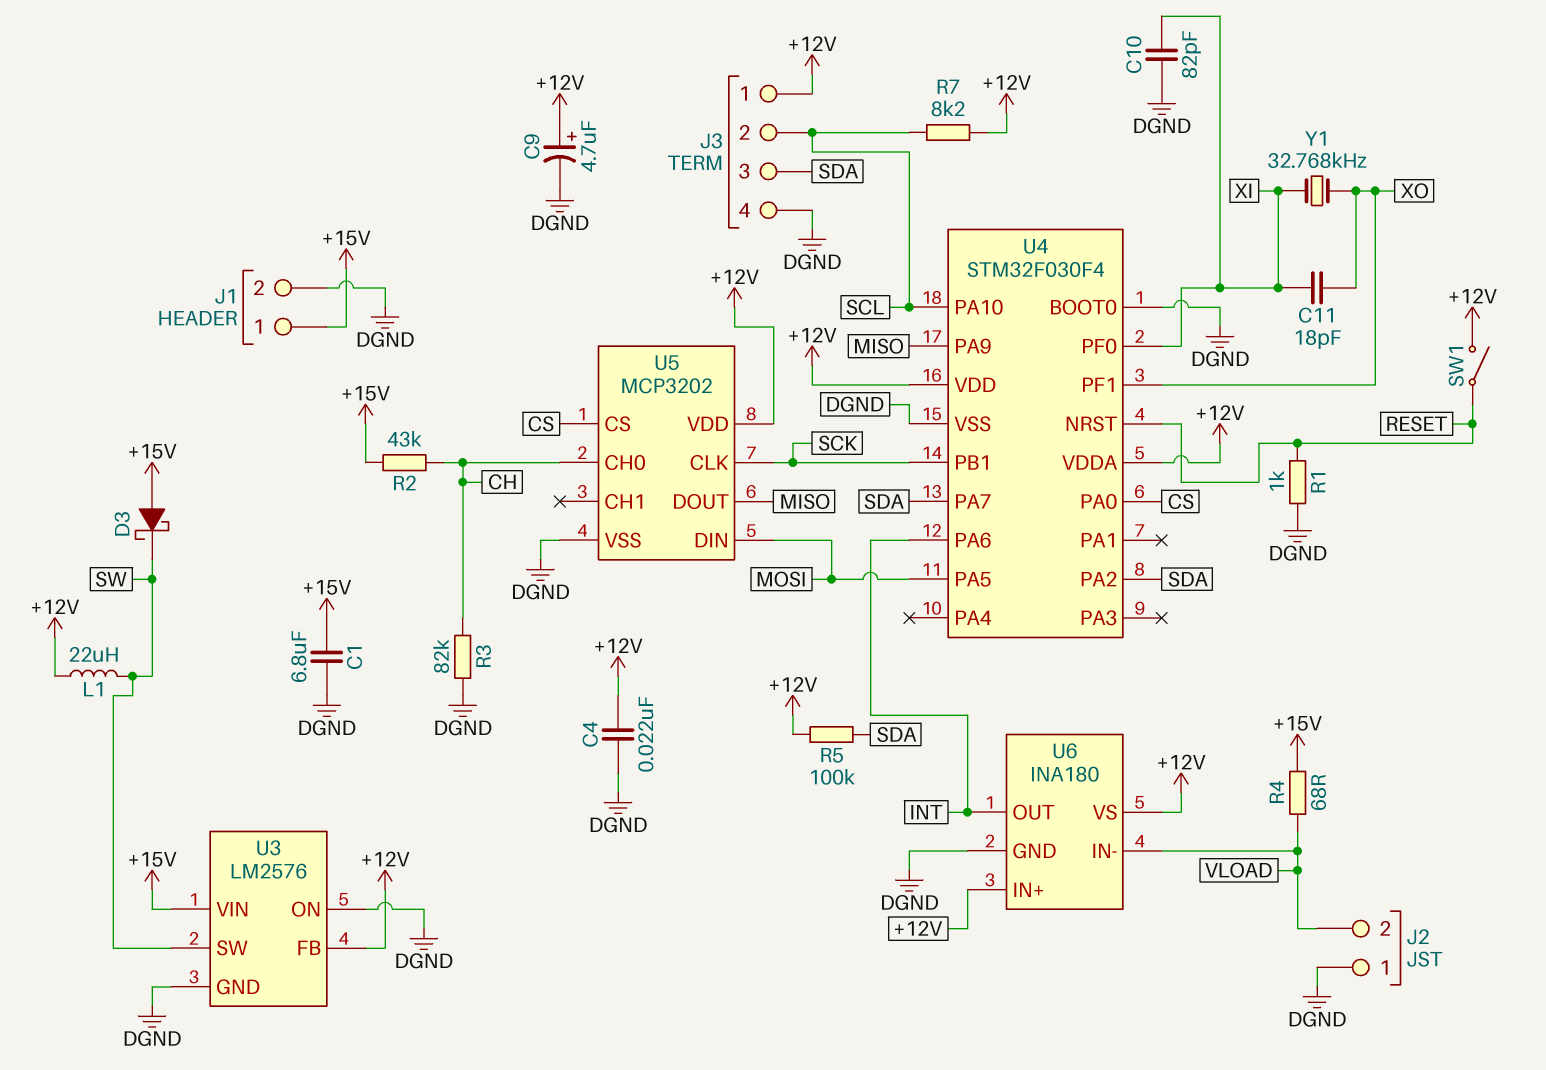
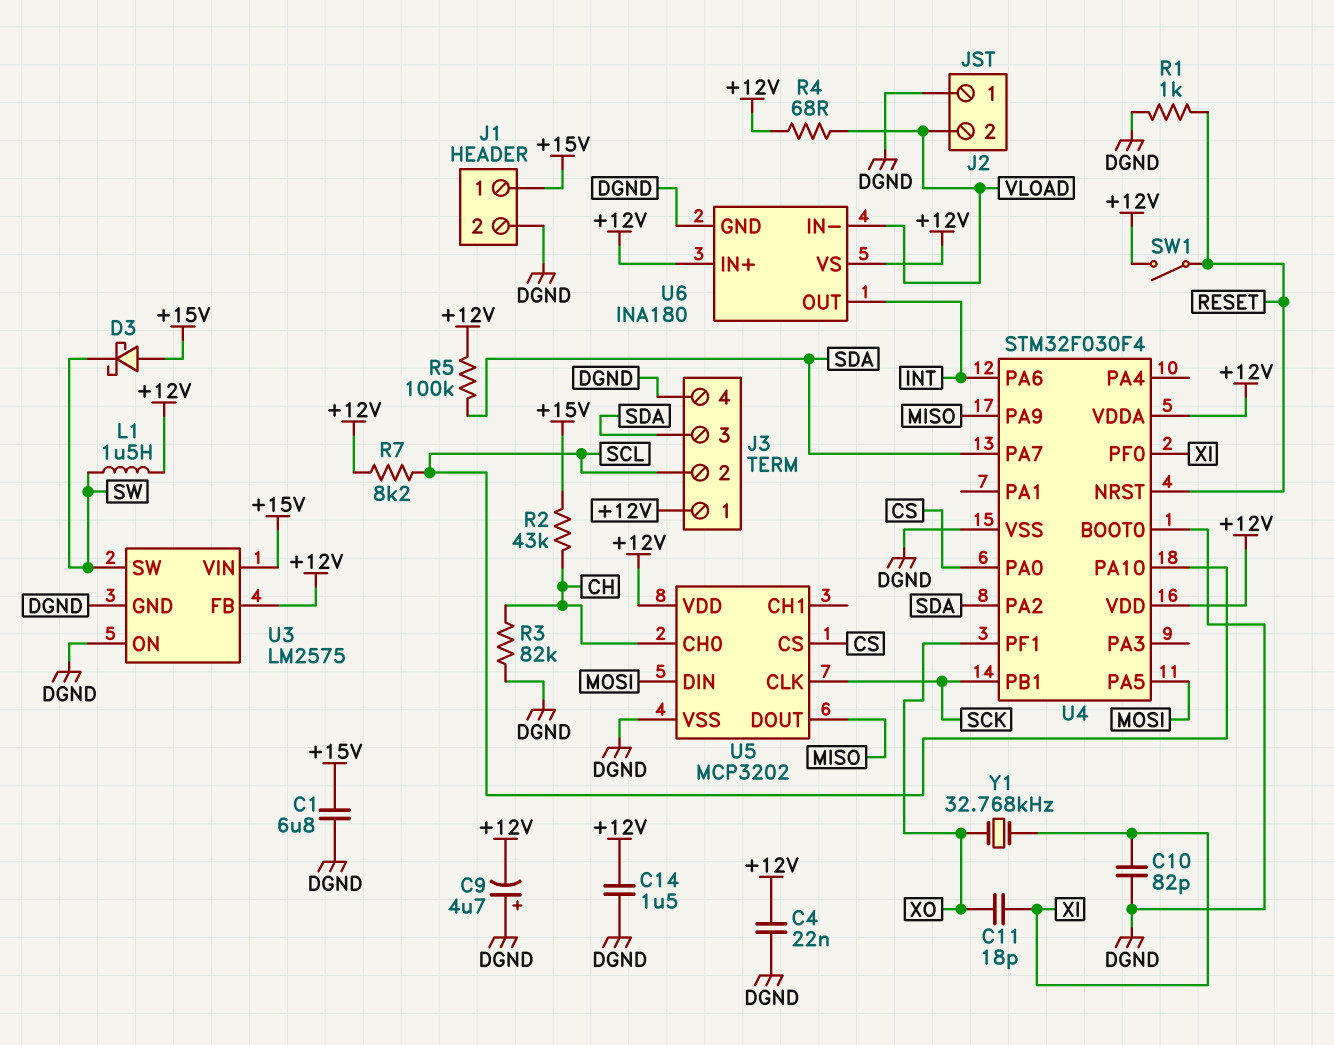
C9: 4.7uF (plus +12V, minus DGND) -> 4.7uF (plus DGND, minus +12V)
C14: none -> 1.5uF (+12V, DGND)
L1: 22uH (+12V, SW) -> 1.5uH (+12V, SW)
R4: 68 (+15V, VLOAD) -> 68 (+12V, VLOAD)
U3: LM2576 -> LM2575

